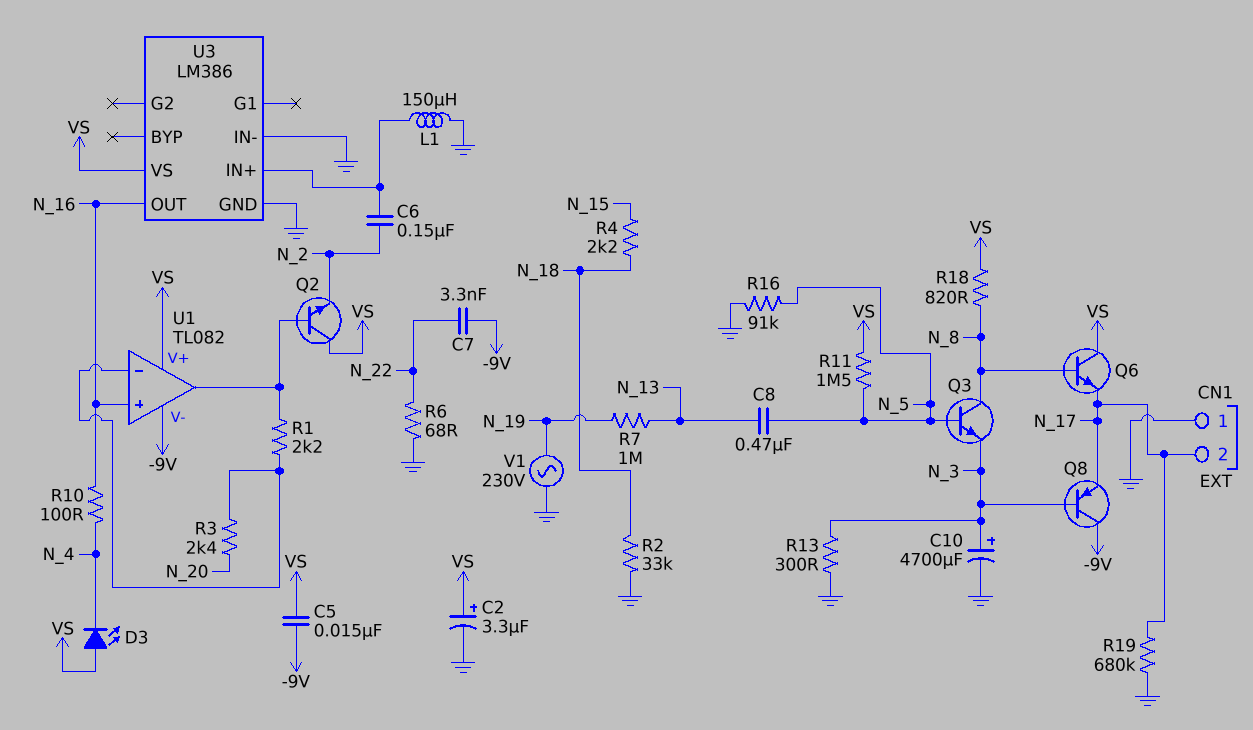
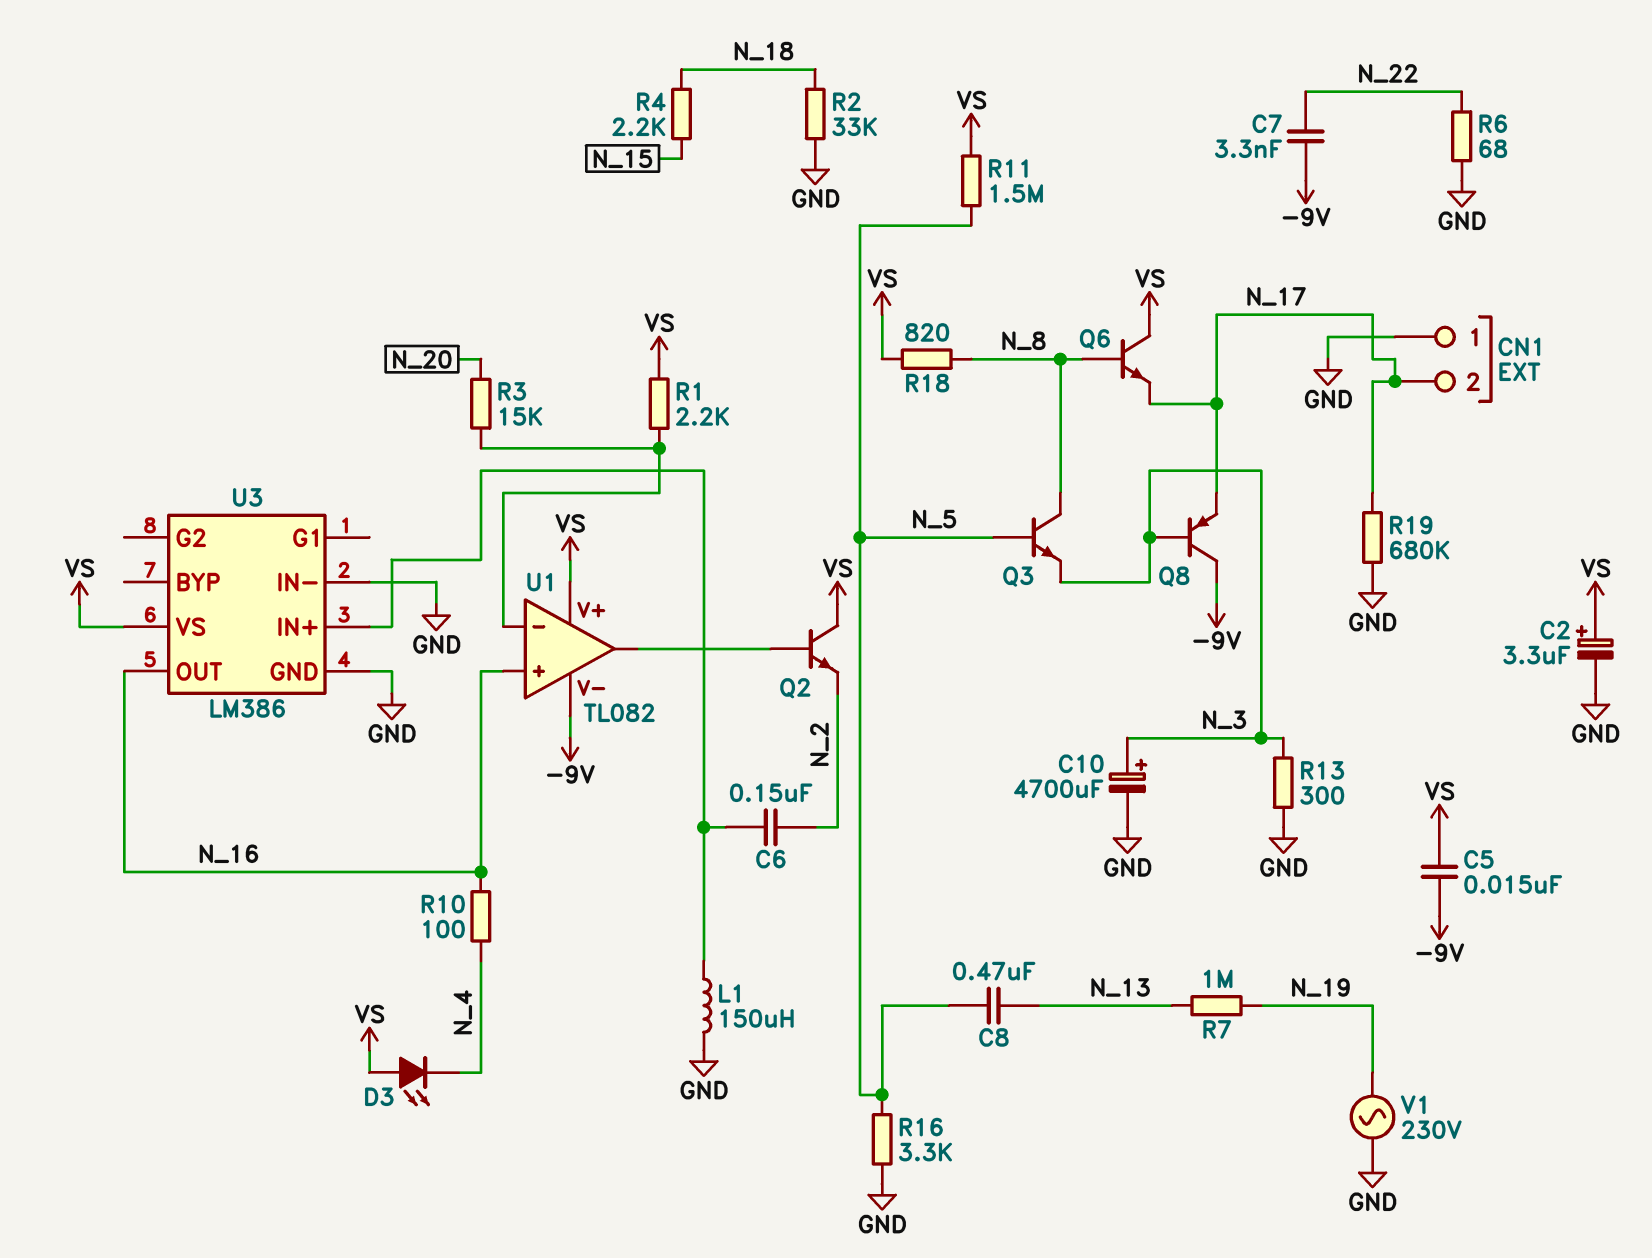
R1: 2.2k (U1/in-, U1/out) -> 2.2k (U1/in-, VS)
R3: 2.4k (N_20, U1/in-) -> 15k (N_20, U1/in-)
R16: 91k (GND, N_5) -> 3.3k (GND, N_5)

